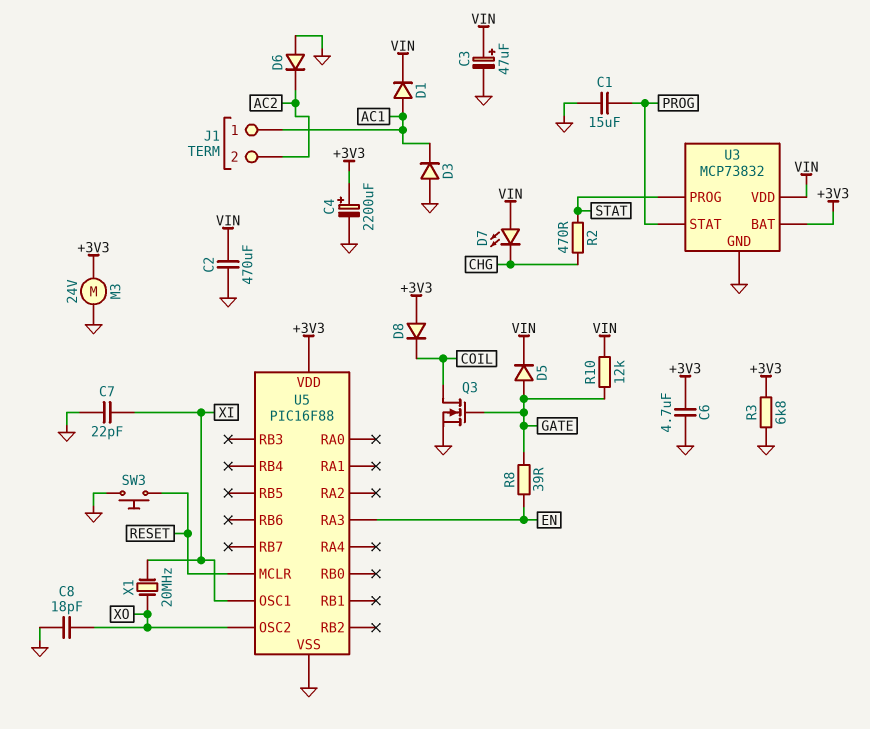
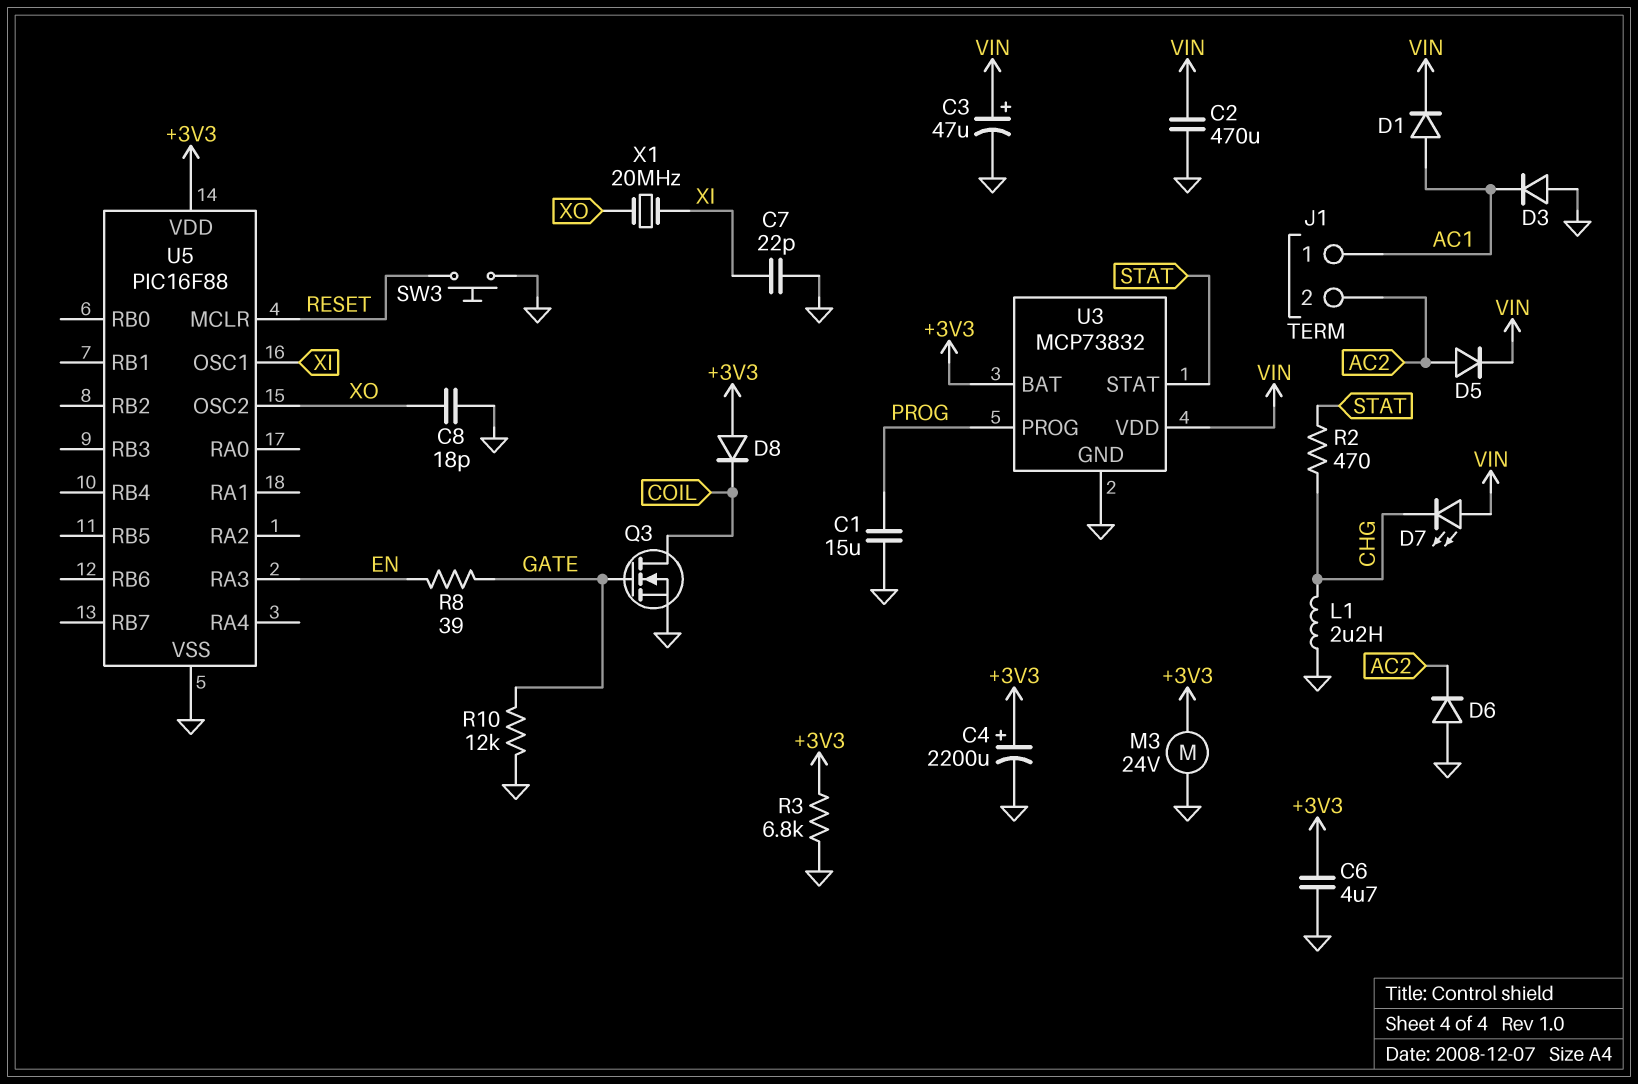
D5: diode (A GATE, K VIN) -> diode (A AC2, K VIN)
L1: none -> 2.2uH (CHG, GND)
R10: 12k (GATE, VIN) -> 12k (GATE, GND)
U3 pin PROG: STAT -> PROG
U3 pin STAT: PROG -> STAT

